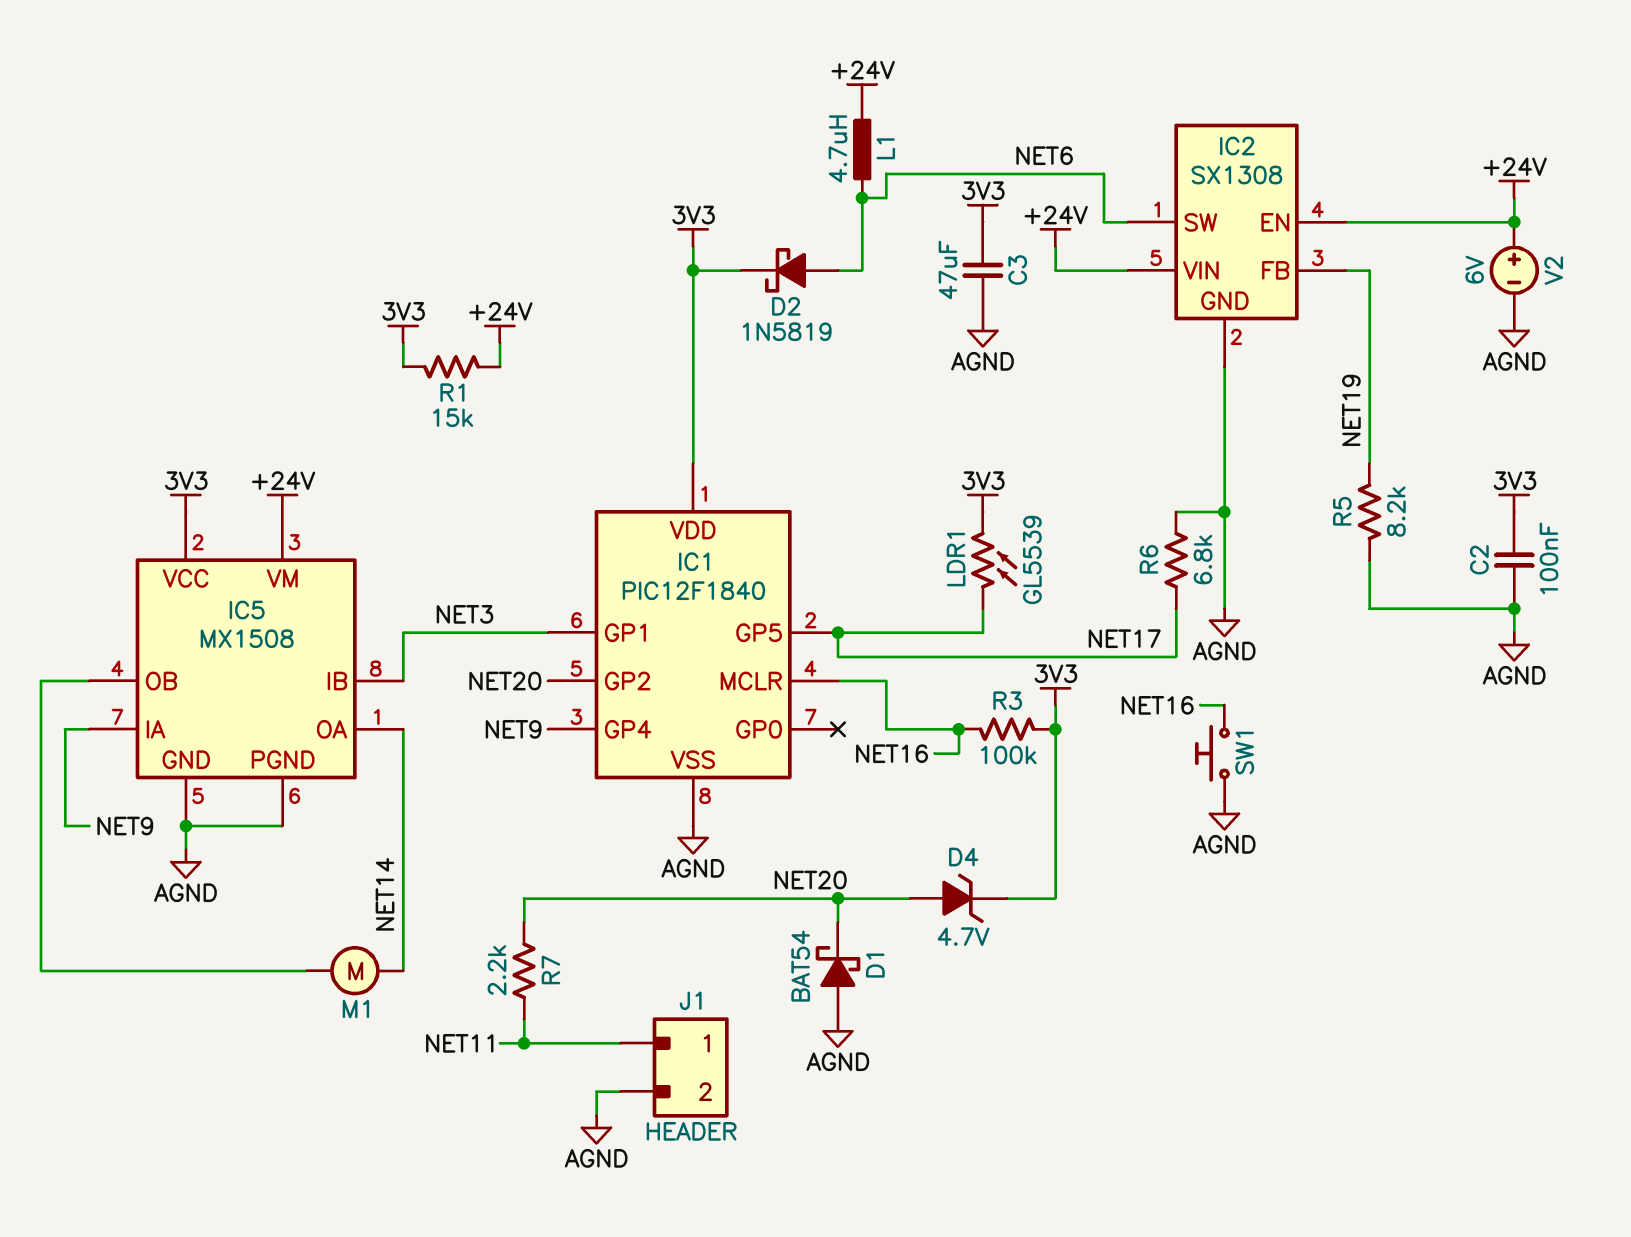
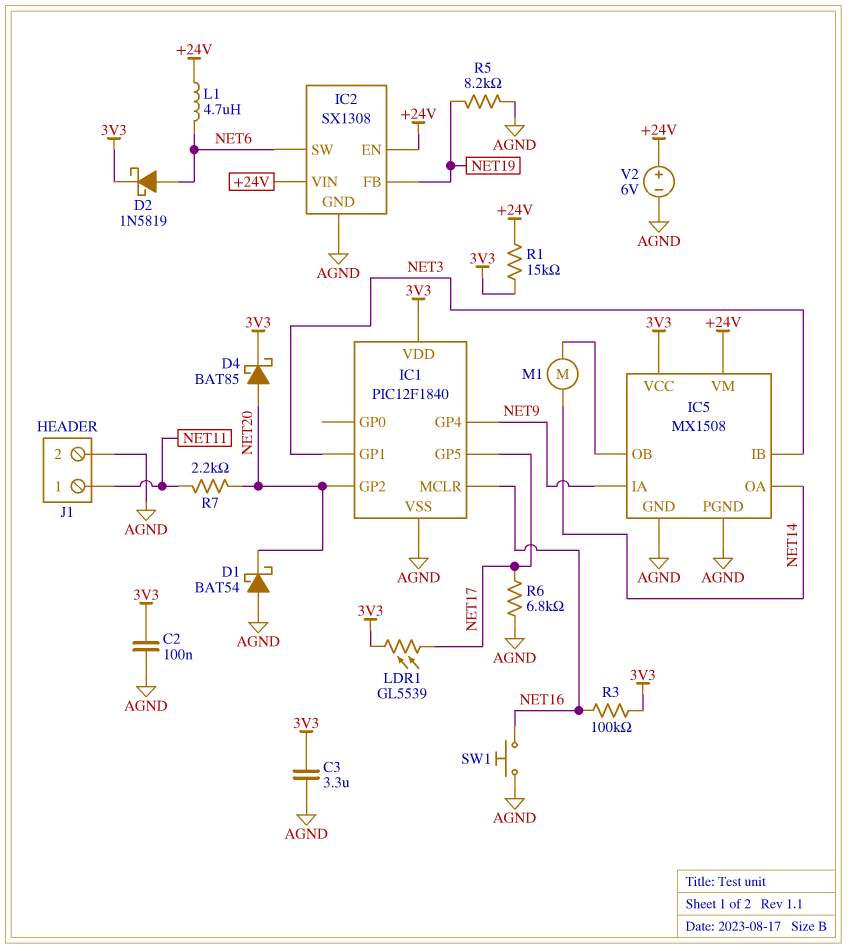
C3: 47uF (3V3, AGND) -> 3.3uF (3V3, AGND)
D4: zener 4.7V (A NET20, K 3V3) -> schottky BAT85 (A NET20, K 3V3)

